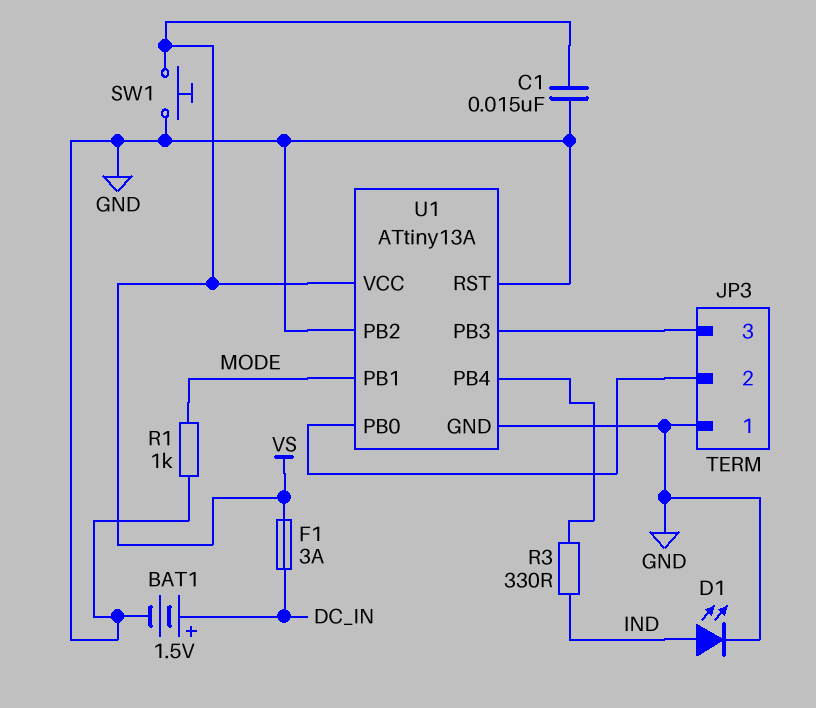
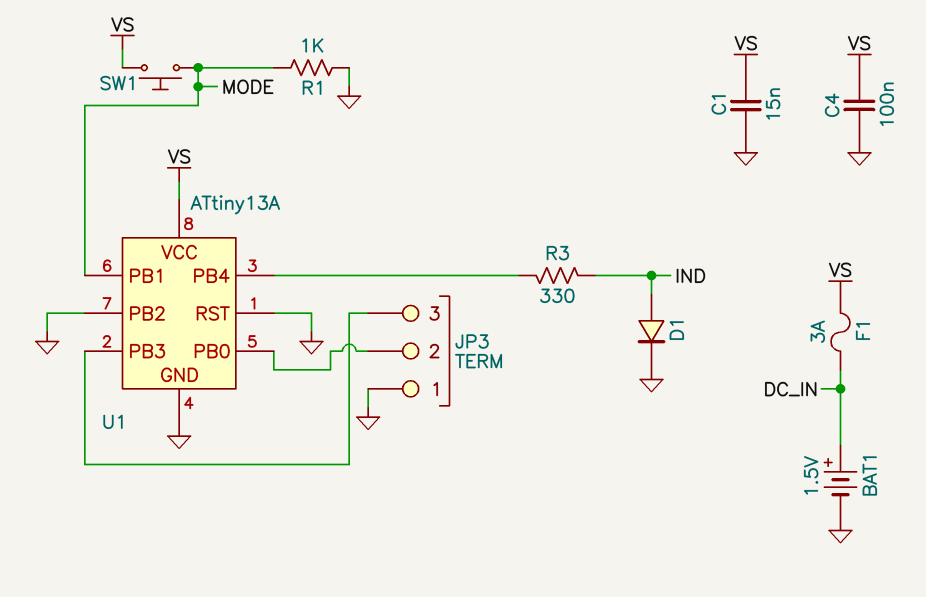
C4: none -> 100nF (GND, VS)
D1: LED (A IND, K GND) -> diode (A IND, K GND)
SW1: button (GND, VS) -> button (MODE, VS)

